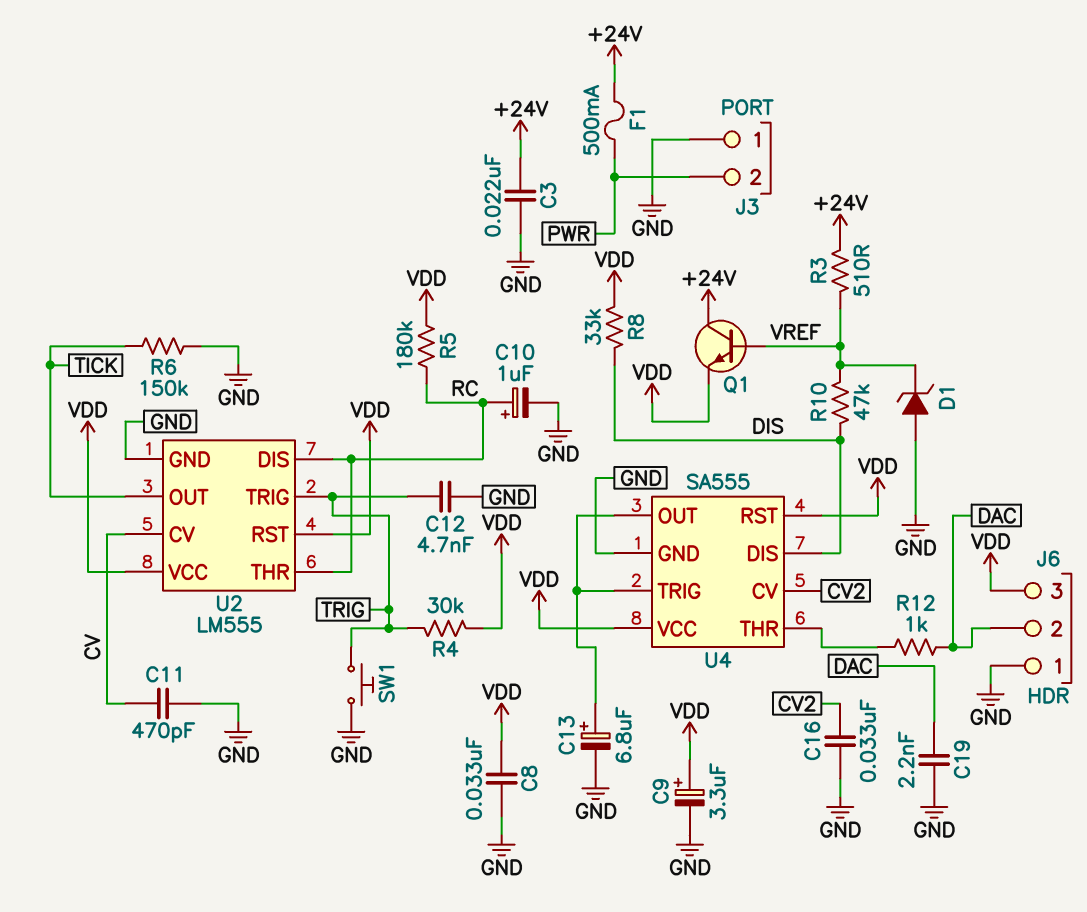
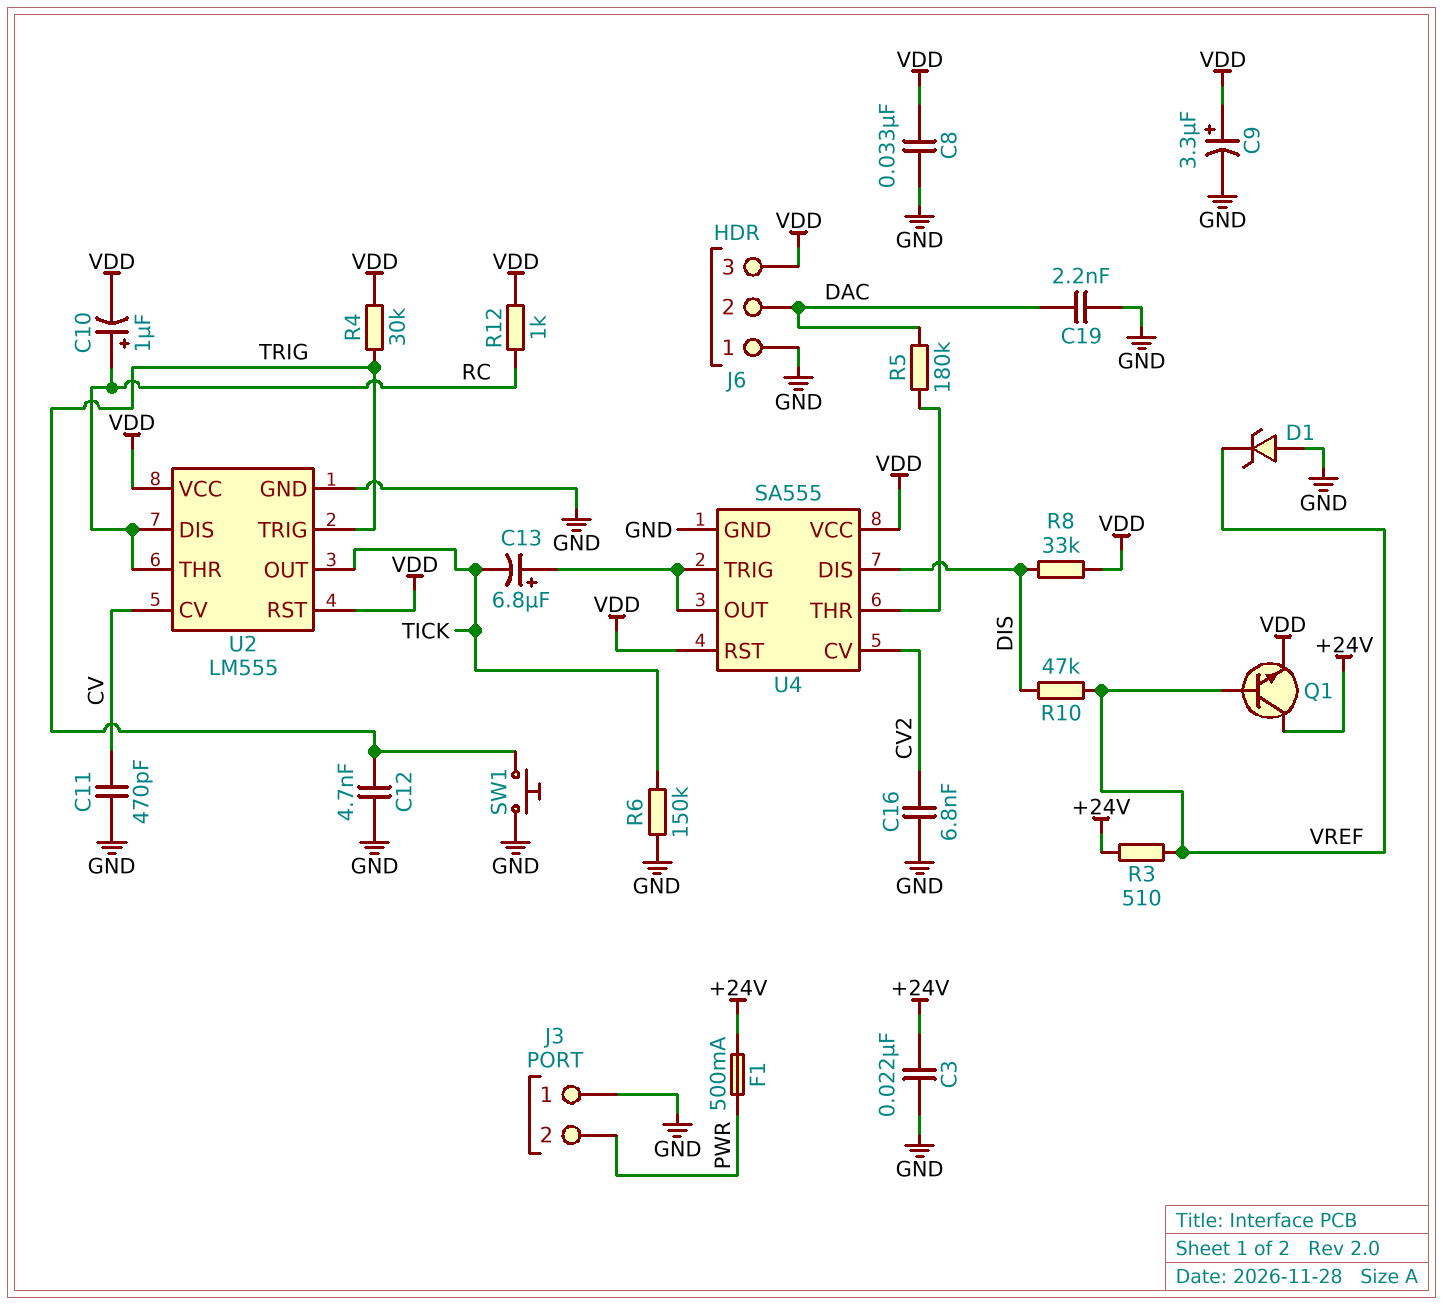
C10: 1uF (plus RC, minus GND) -> 1uF (plus RC, minus VDD)
C13: 6.8uF (plus U4/OUT, minus GND) -> 6.8uF (plus U4/OUT, minus TICK)
C16: 33nF (CV2, GND) -> 6.8nF (CV2, GND)
R5: 180k (RC, VDD) -> 180k (DAC, U4/THR)
R12: 1k (DAC, U4/THR) -> 1k (RC, VDD)

